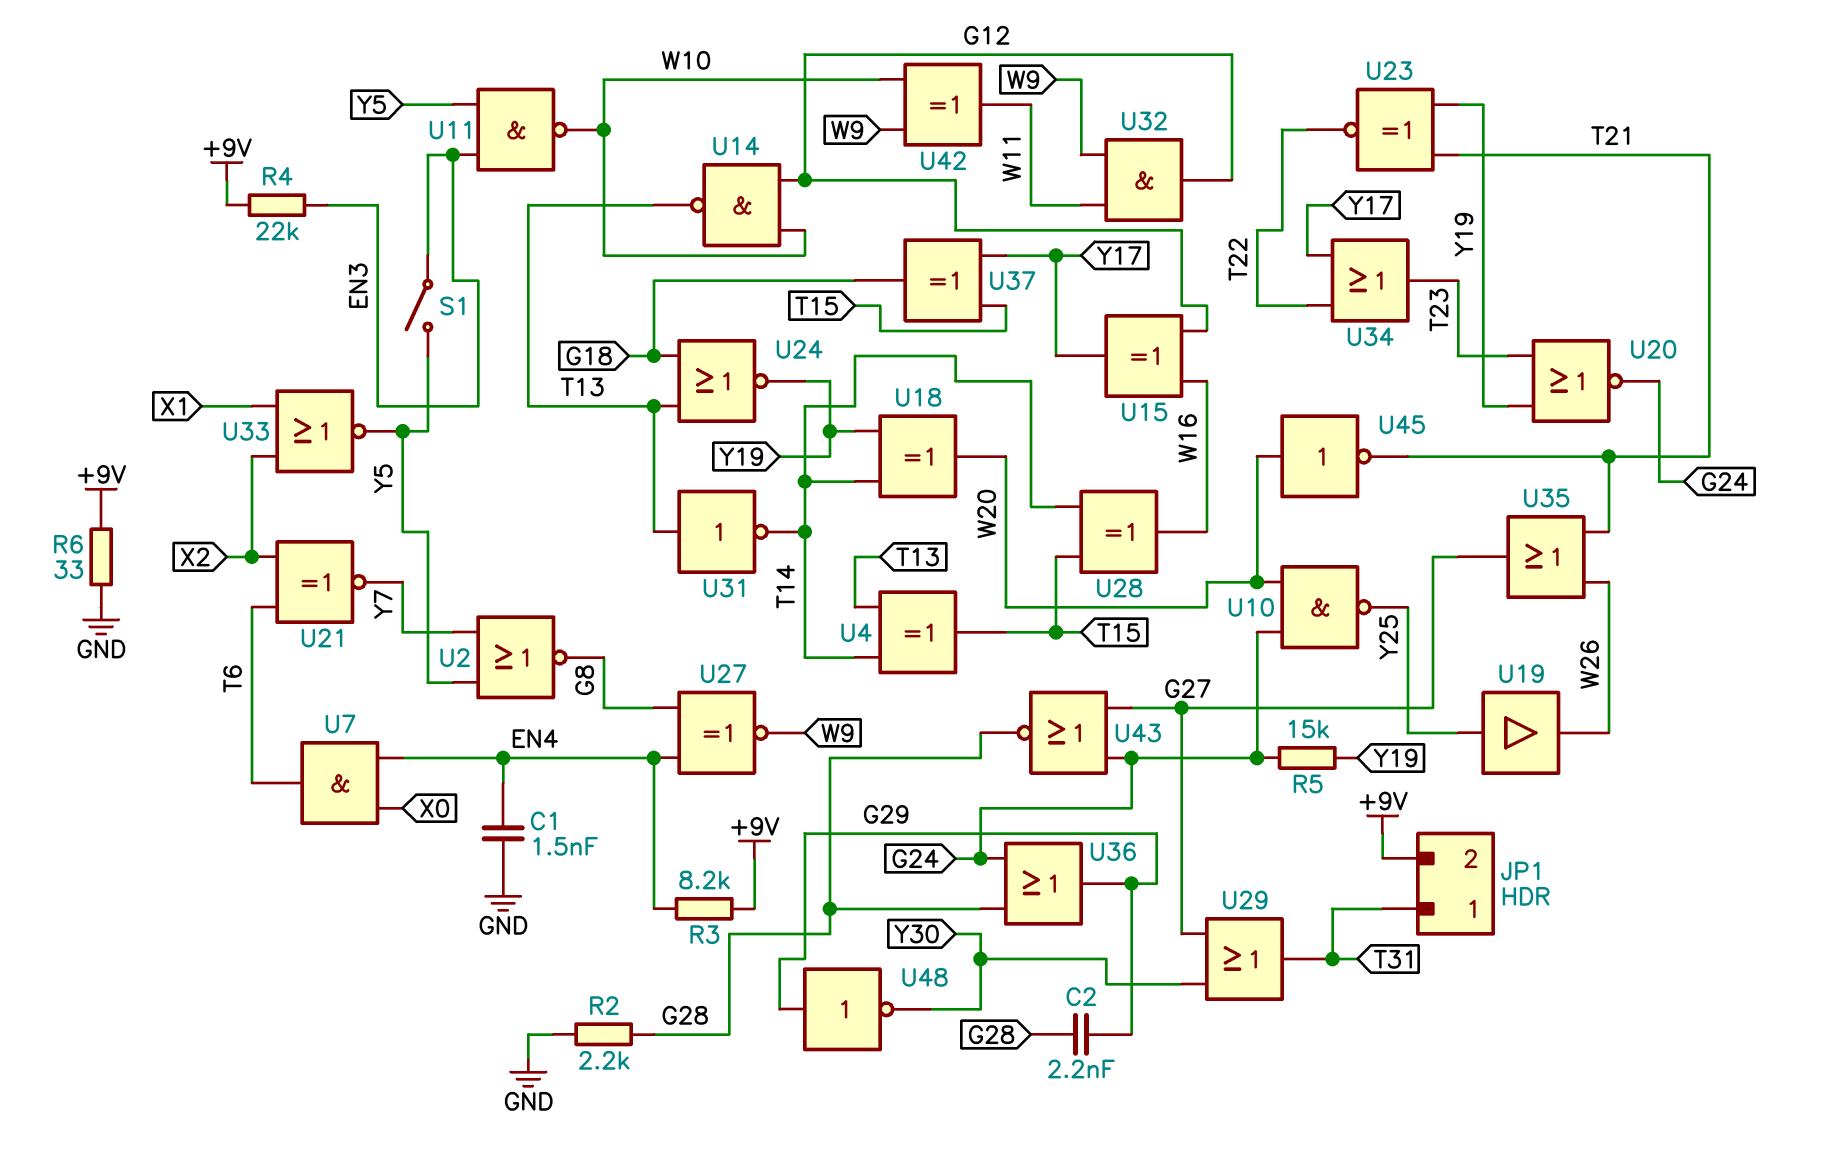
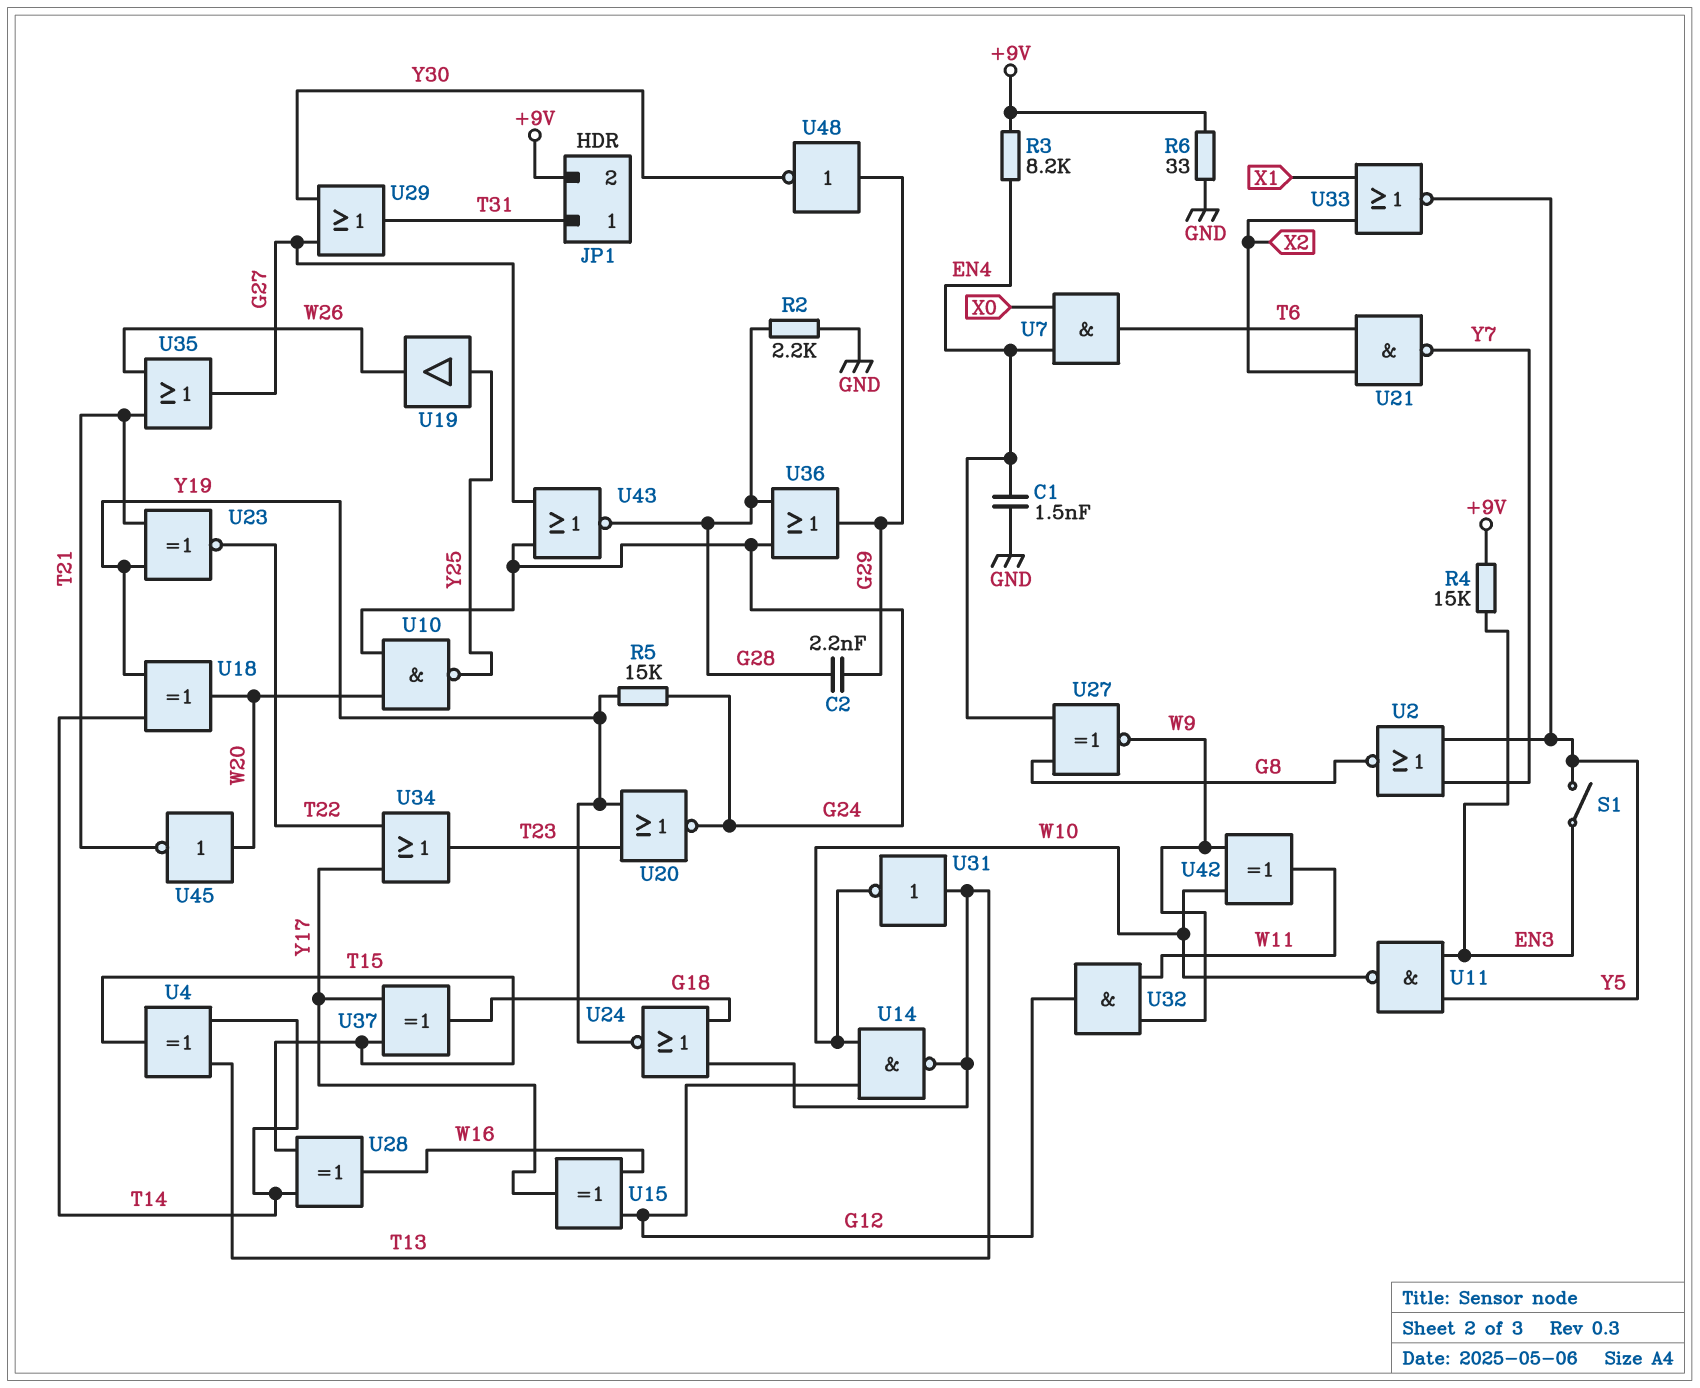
R4: 22k (+9V, EN3) -> 15k (+9V, EN3)
U21: XNOR (in T6, in X2, out Y7) -> NAND (in T6, in X2, out Y7)
U31: NOT (in T13, out T14) -> NOT (in T13, out W10)

